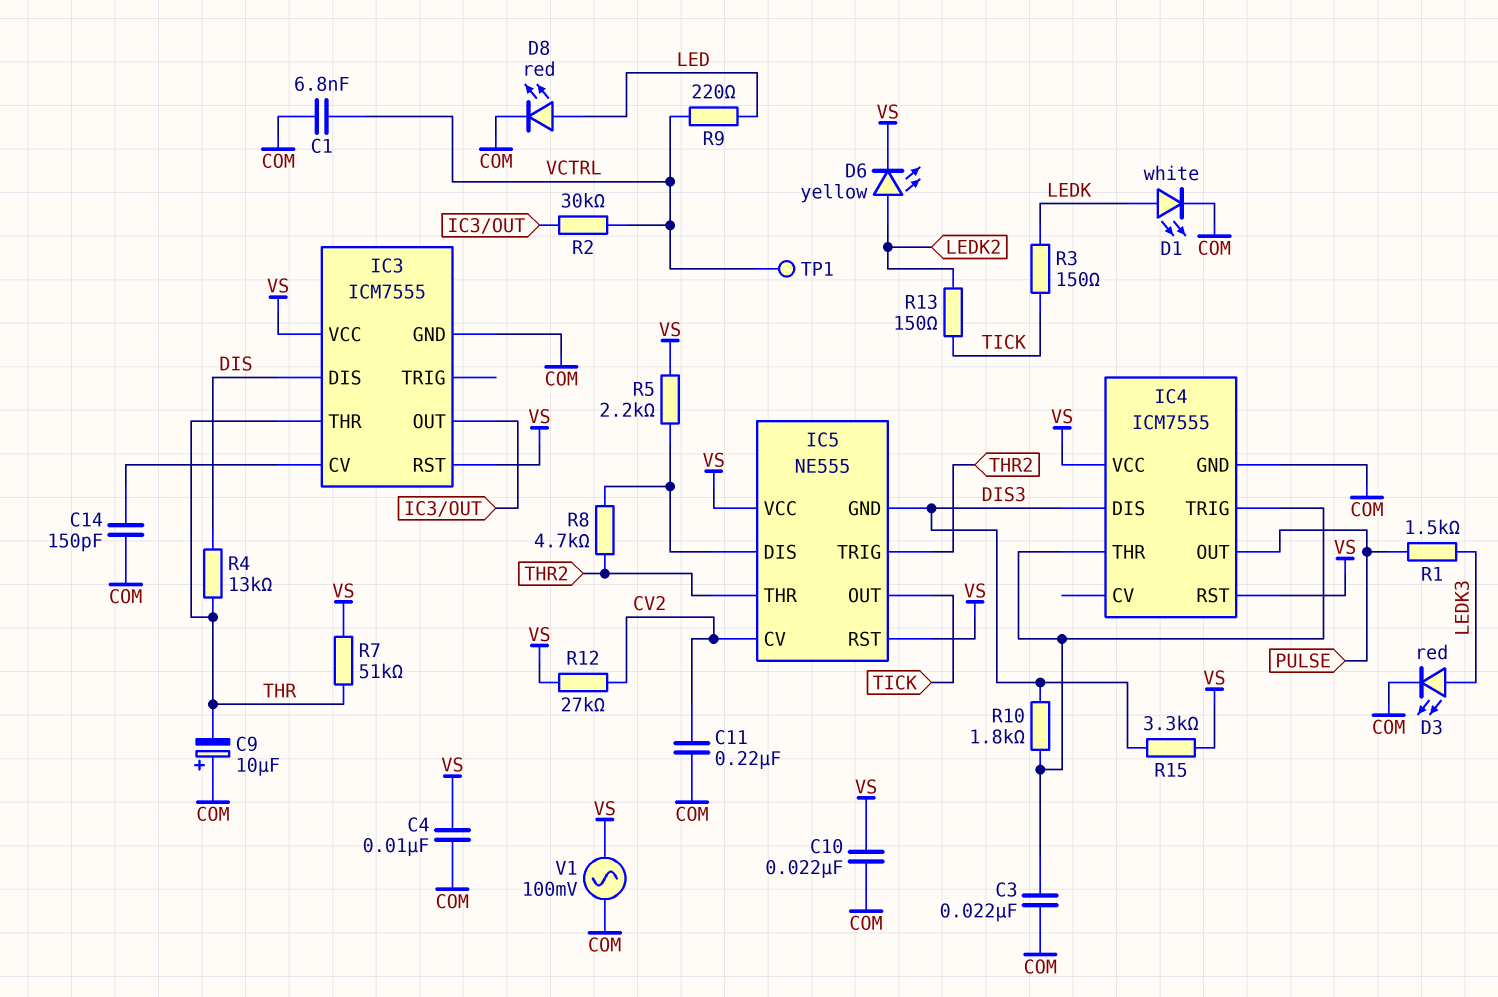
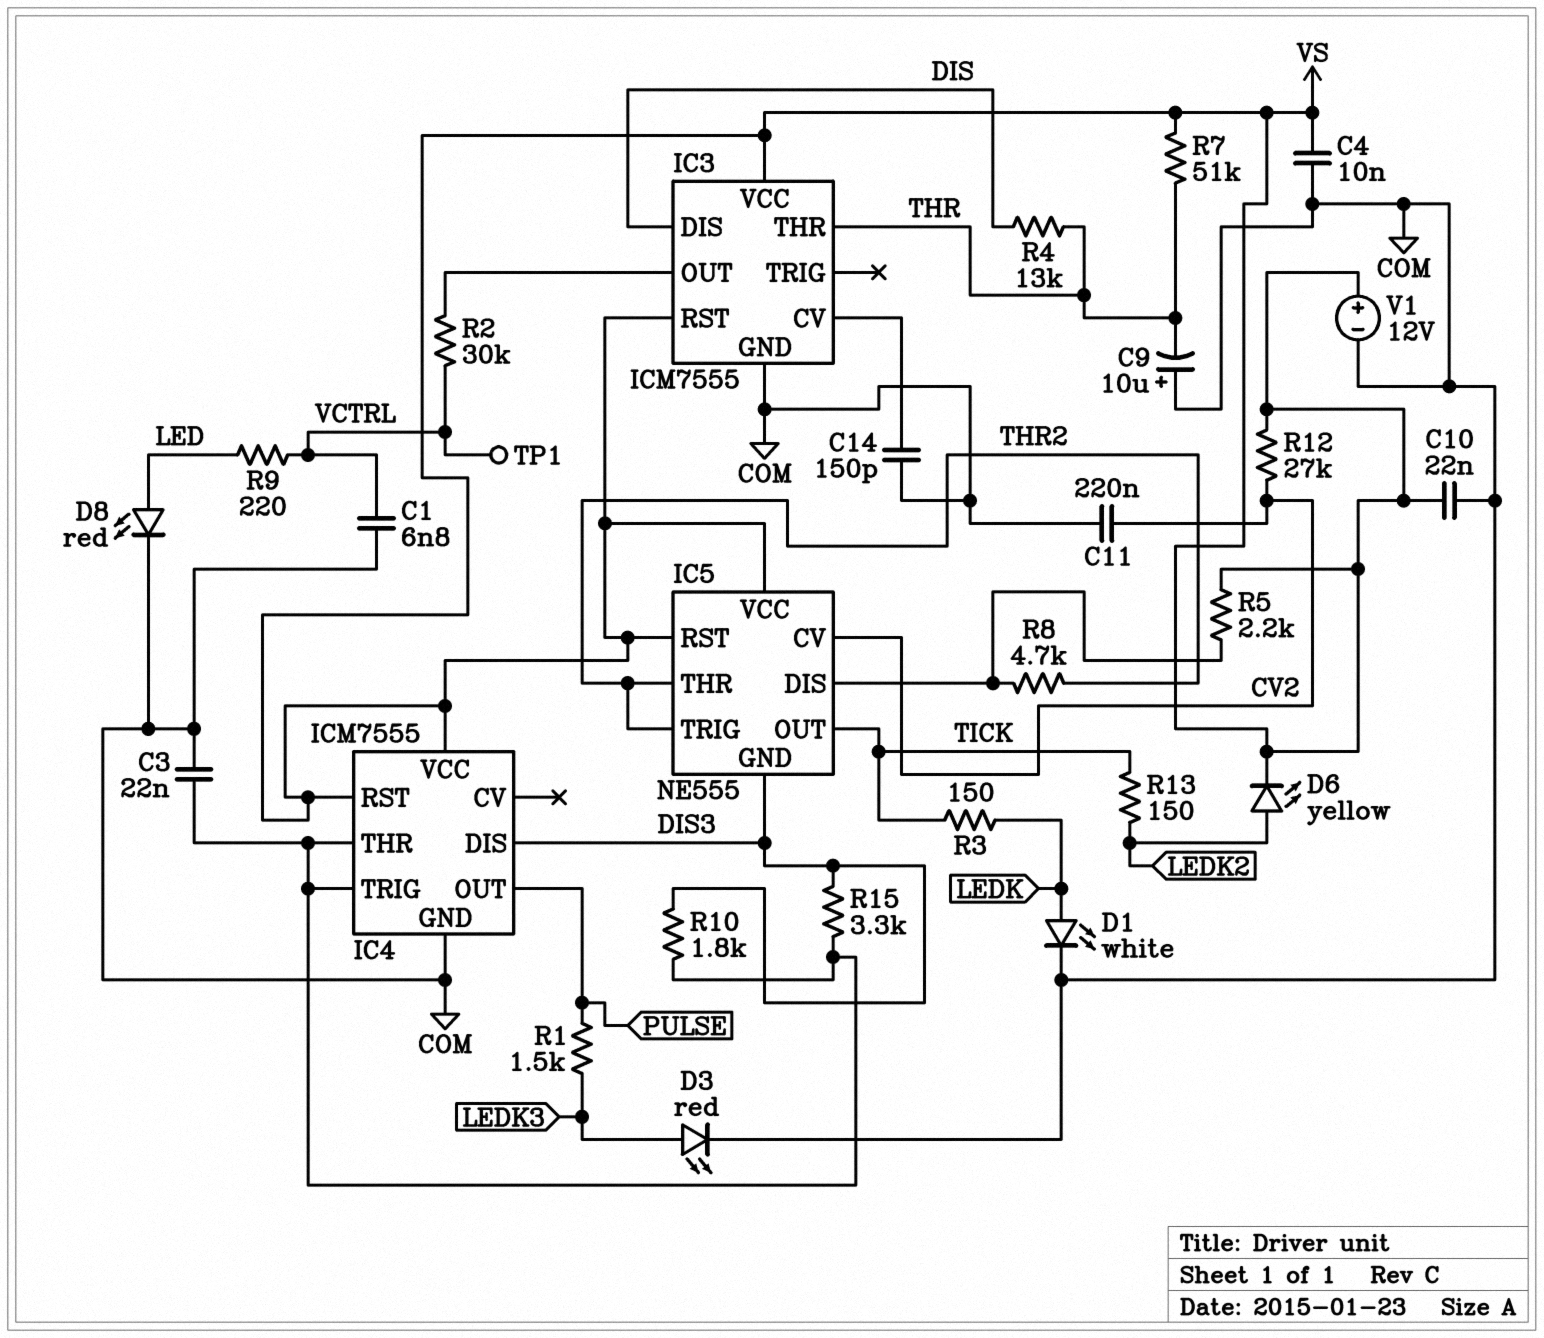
R15: 3.3k (DIS3, VS) -> 3.3k (DIS3, IC4/THR)
V1: AC 100mV (COM, VS) -> 12V (plus VS, minus COM)

